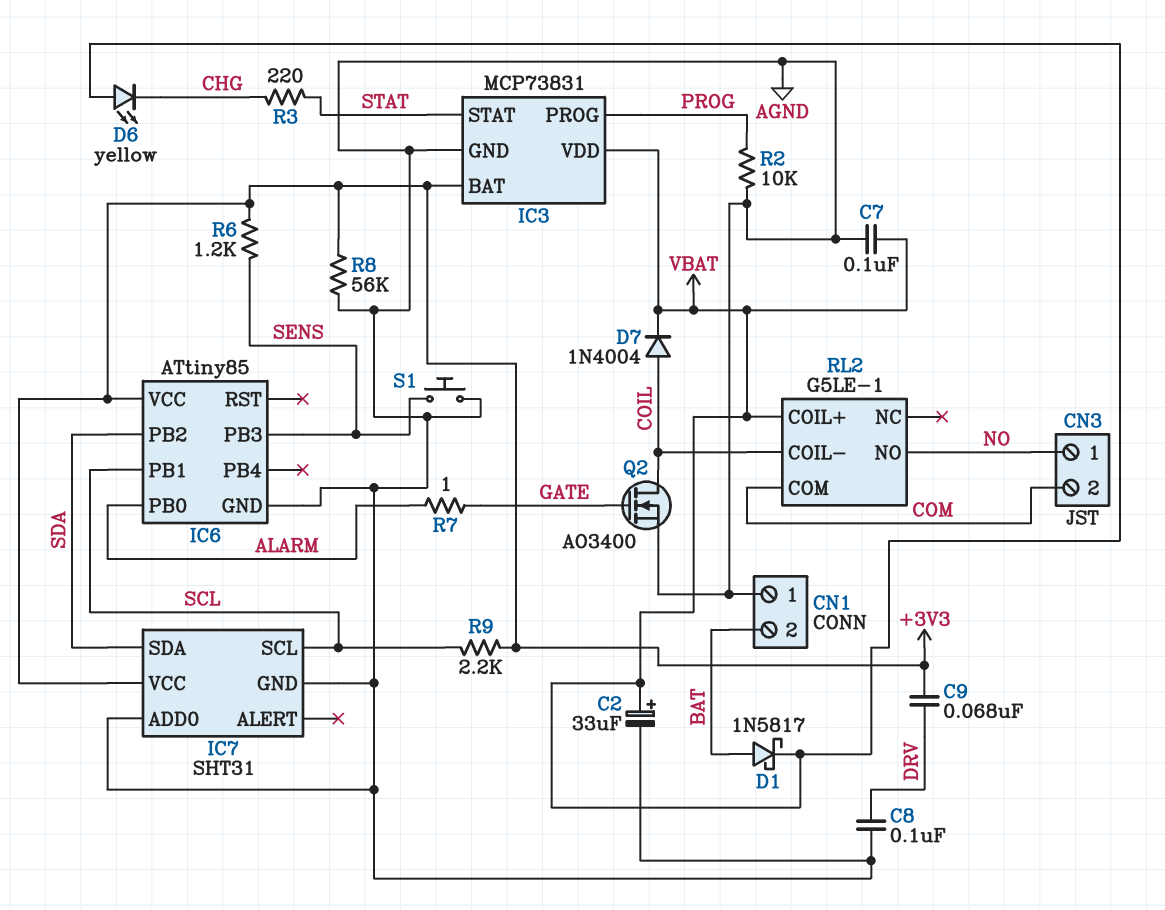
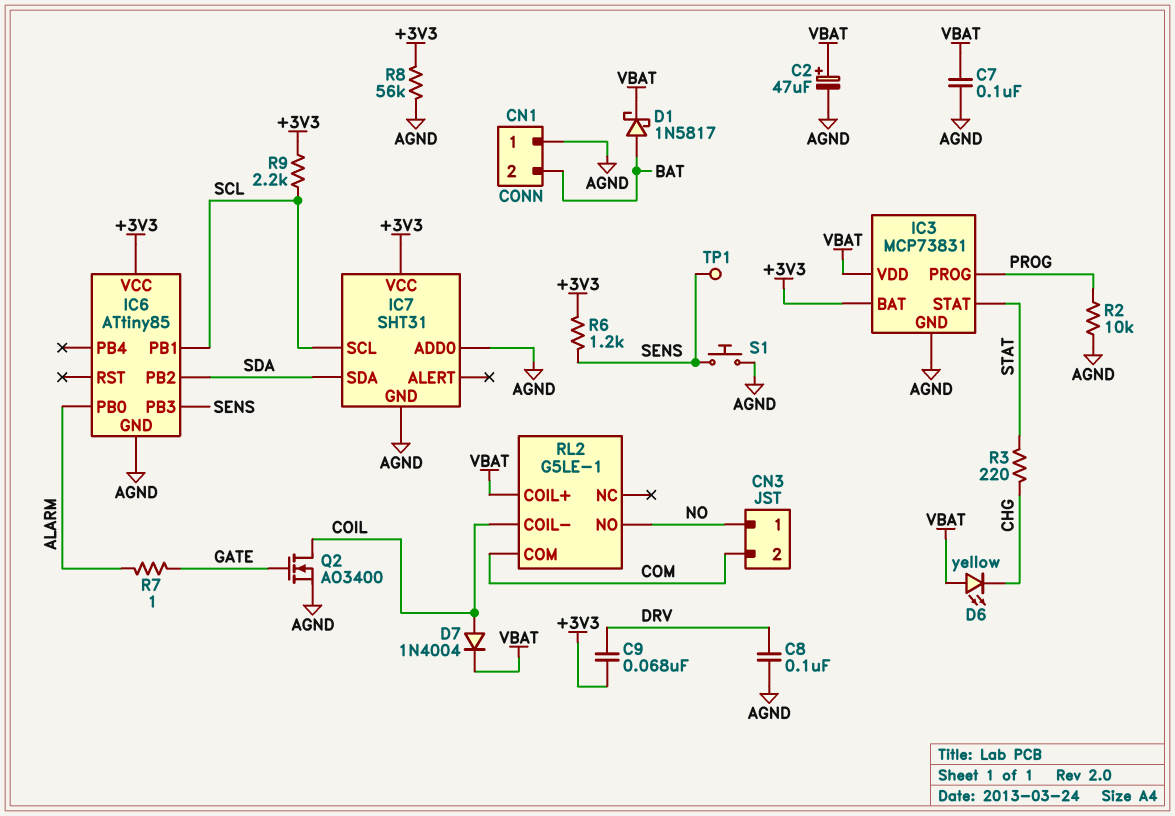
C2: 33uF (plus VBAT, minus AGND) -> 47uF (plus VBAT, minus AGND)
TP1: none -> test point (SENS)

